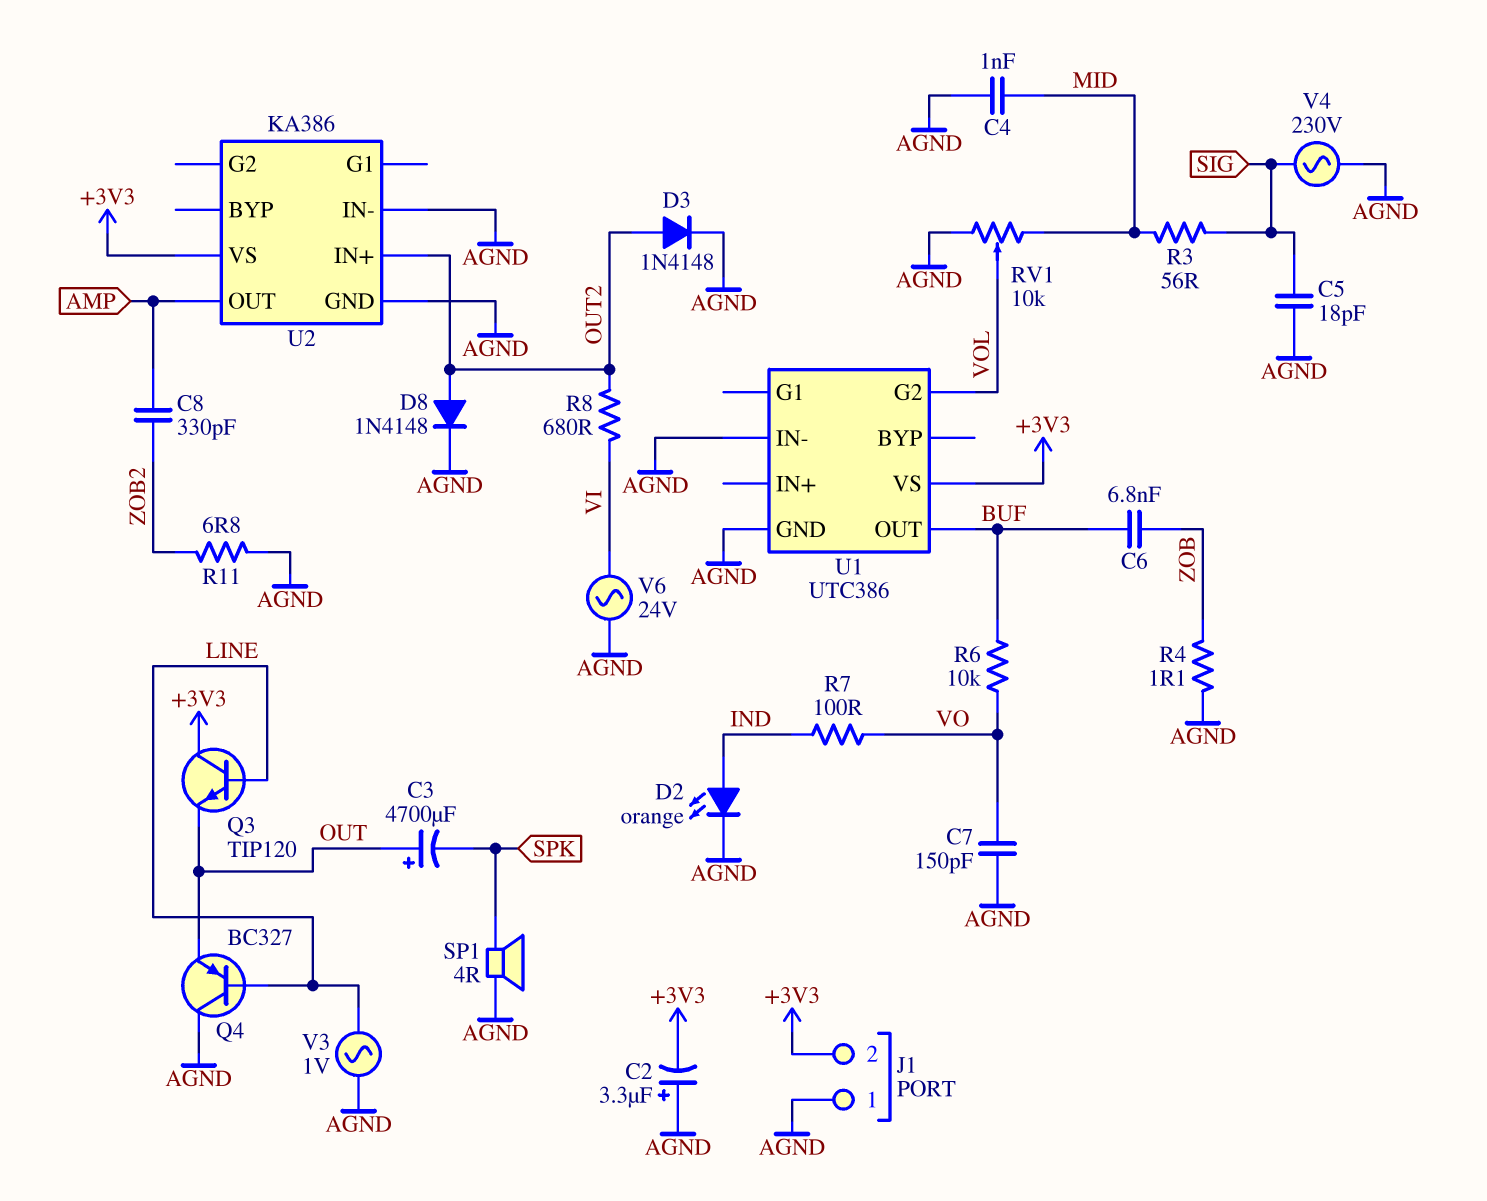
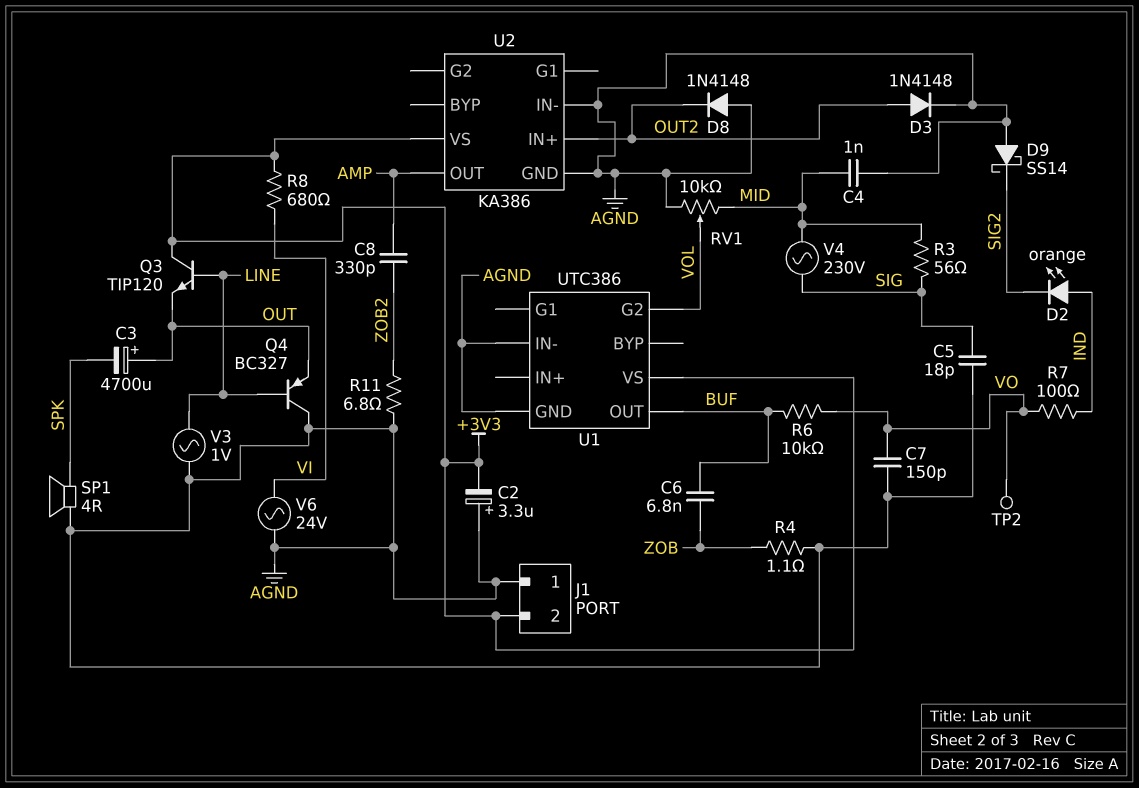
D2: LED orange (A IND, K AGND) -> LED orange (A IND, K SIG2)
D8: diode 1N4148 (A OUT2, K AGND) -> diode 1N4148 (A AGND, K OUT2)
D9: none -> schottky SS14 (A AGND, K SIG2)
R8: 680 (OUT2, VI) -> 680 (+3V3, VI)
TP2: none -> test point (VO)
V4: AC 230V (AGND, SIG) -> AC 230V (MID, SIG)

